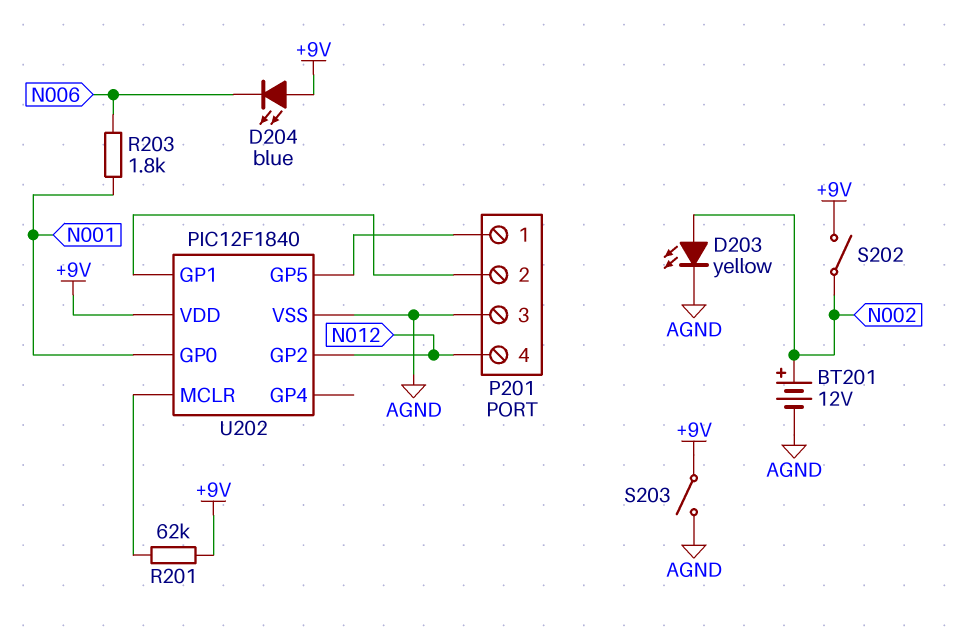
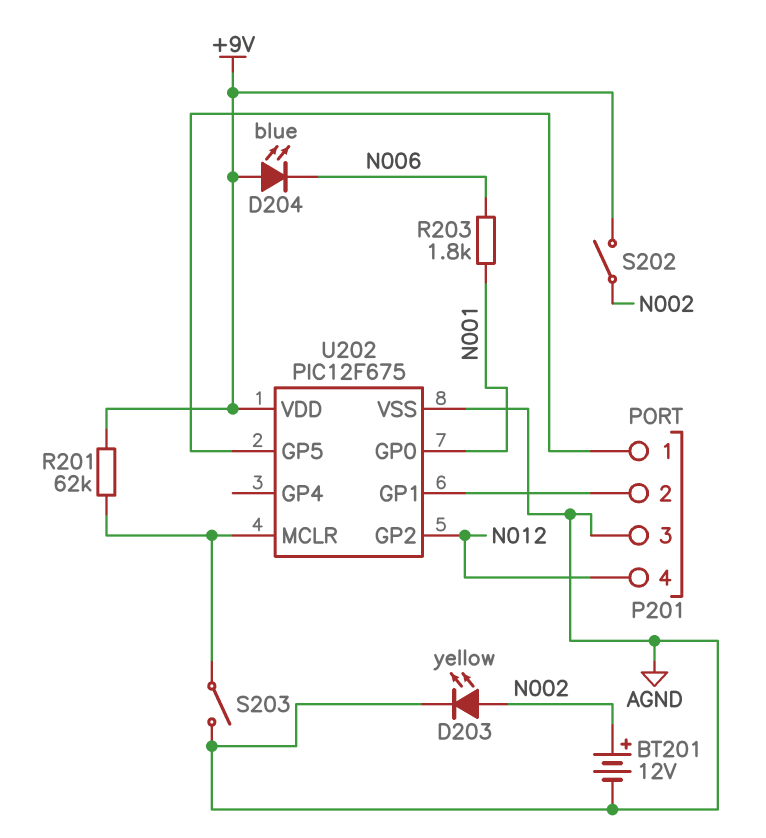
S203: switch (+9V, AGND) -> switch (AGND, U202/MCLR)
U202: PIC12F1840 -> PIC12F675

